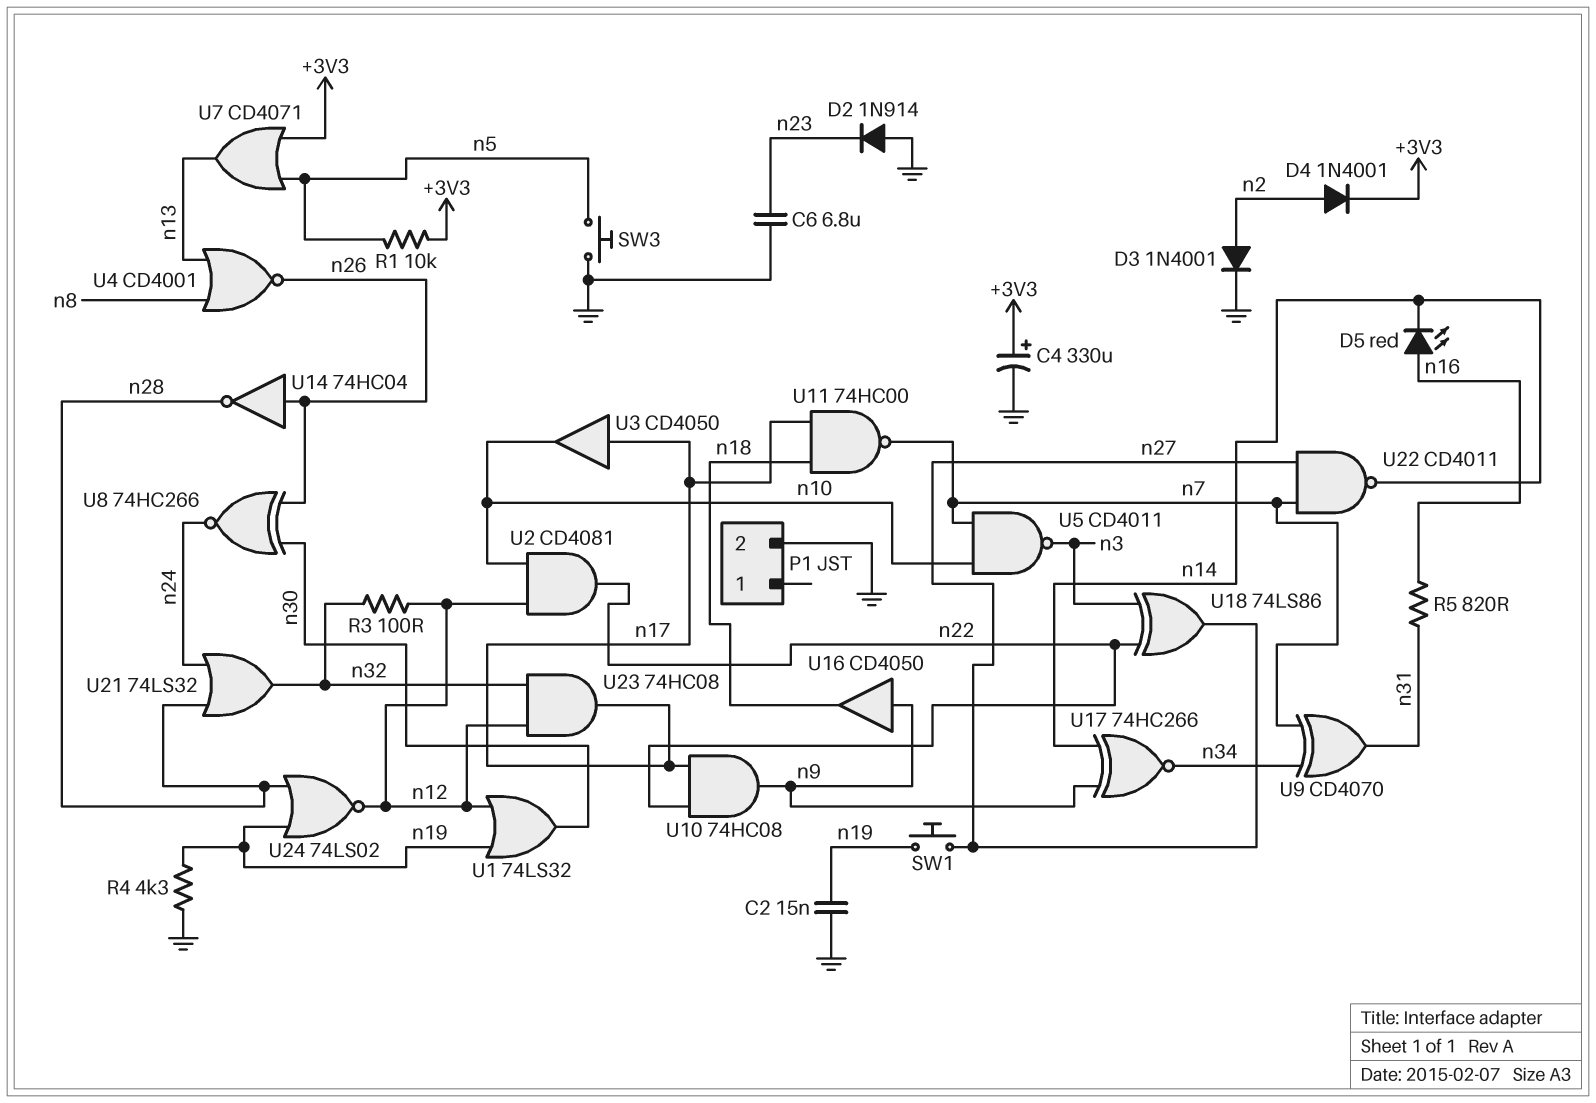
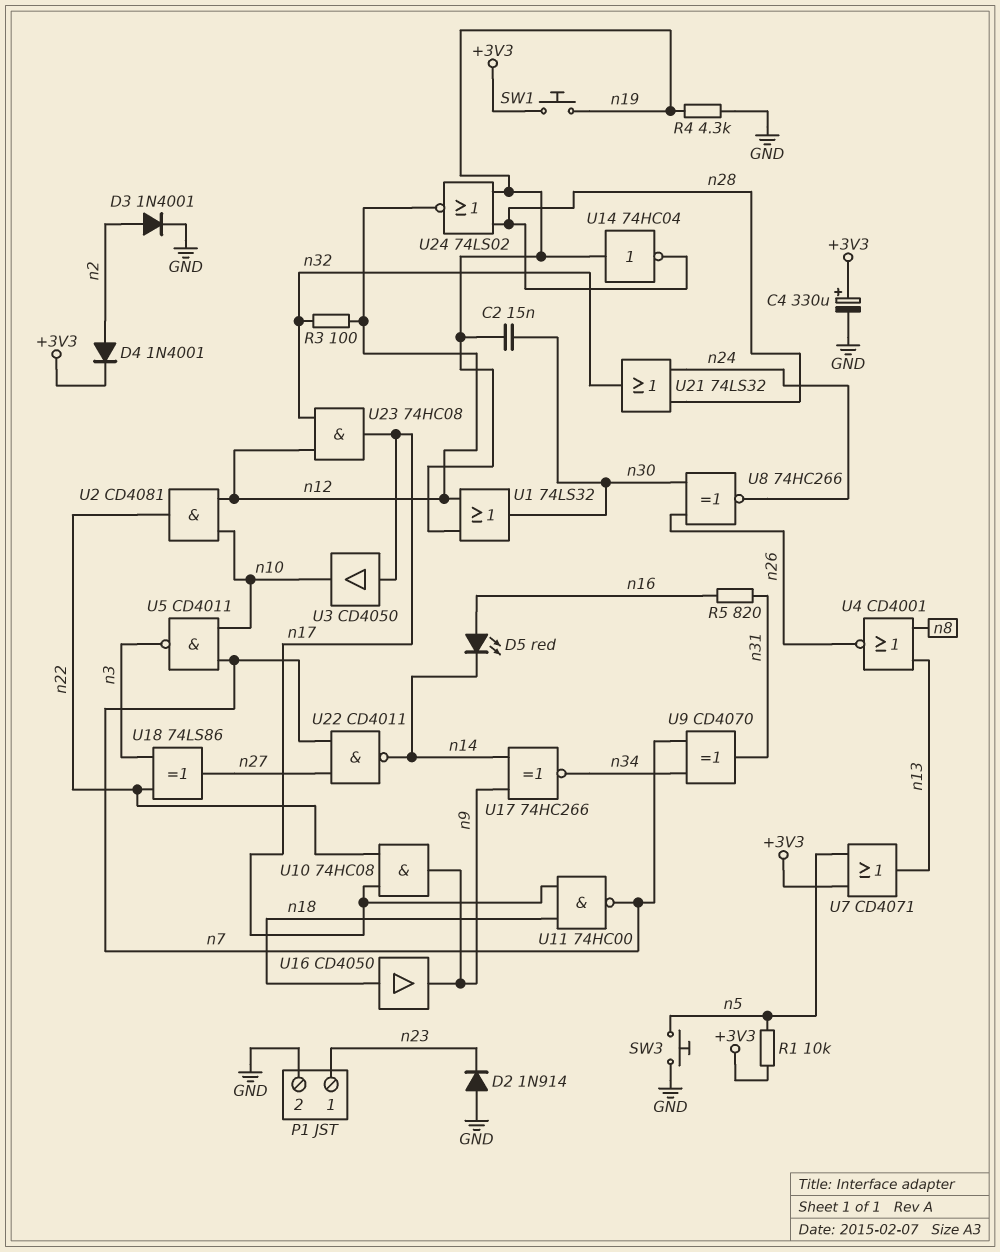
C2: 15nF (GND, n19) -> 15nF (n19, n30)
C6: 6.8uF (GND, n23) -> none
P1 pin 1: none -> n23
SW1: button (n19, n27) -> button (+3V3, n19)
U14: NOT 74HC04 (in n26, out n28) -> NOT 74HC04 (in n19, out n28)
U16: buffer CD4050 (in n9, out n18) -> buffer CD4050 (in n18, out n9)

